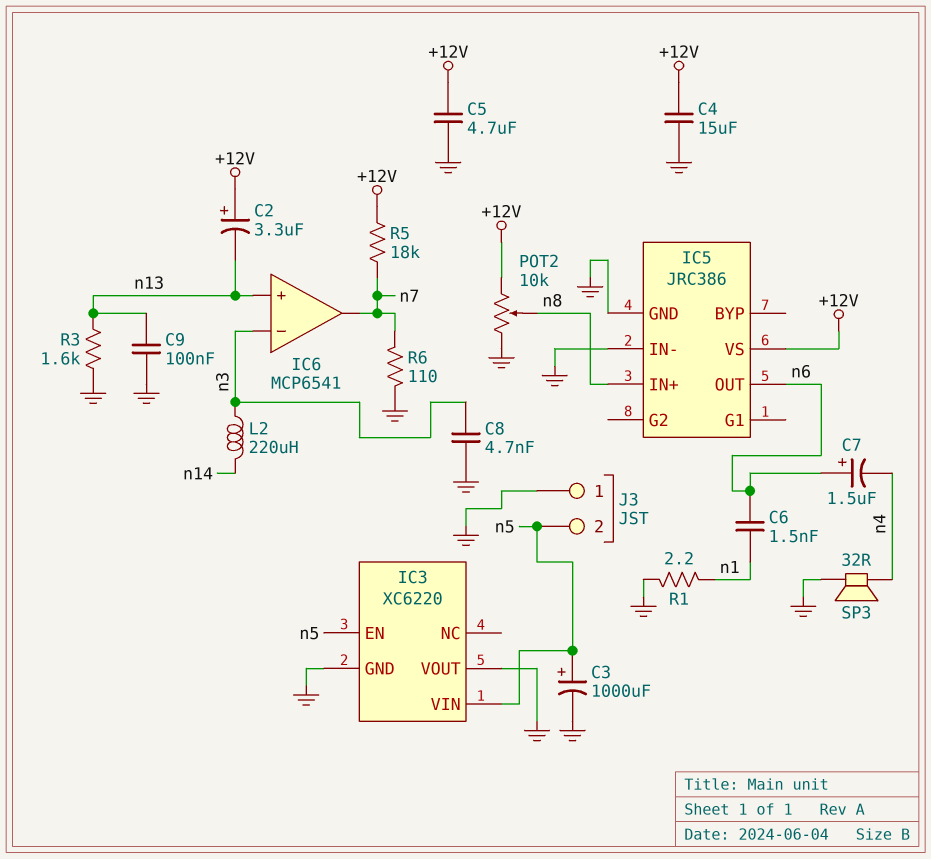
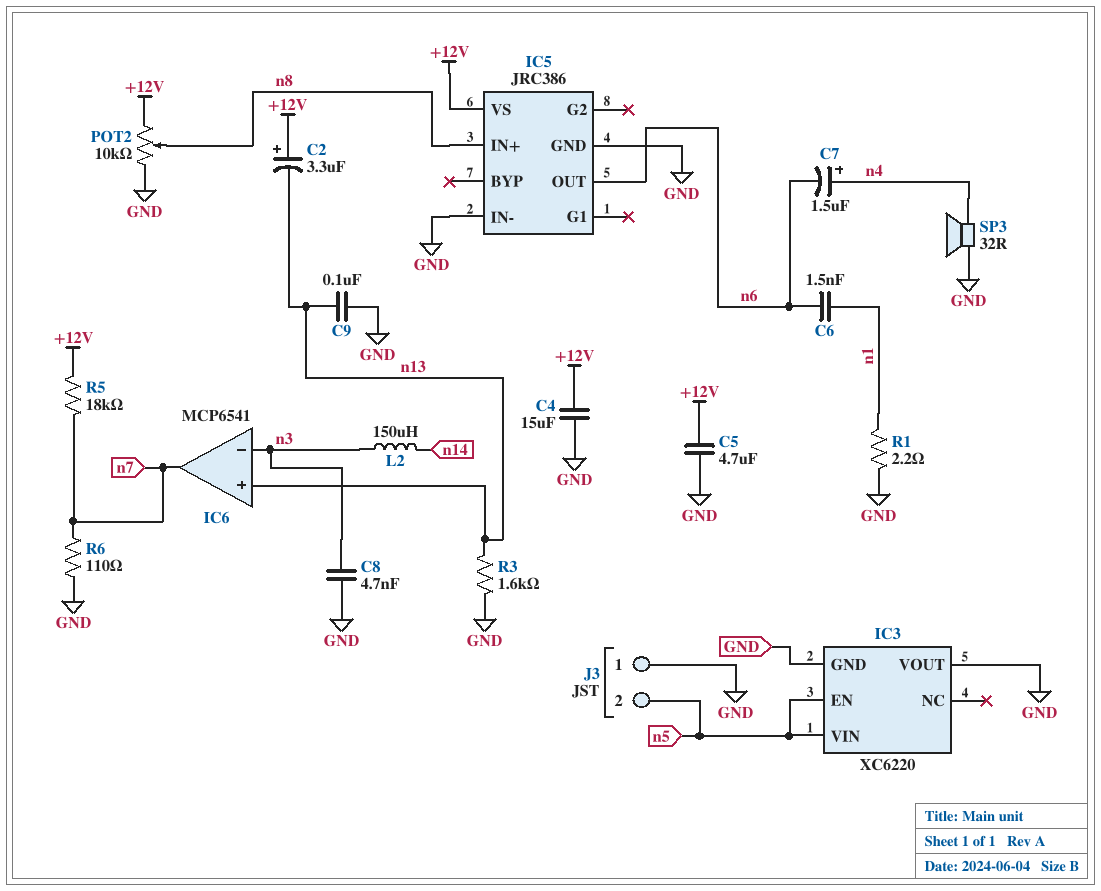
C3: 1000uF (plus n5, minus GND) -> none
C7: 1.5uF (plus n6, minus n4) -> 1.5uF (plus n4, minus n6)
L2: 220uH (n3, n14) -> 150uH (n3, n14)

